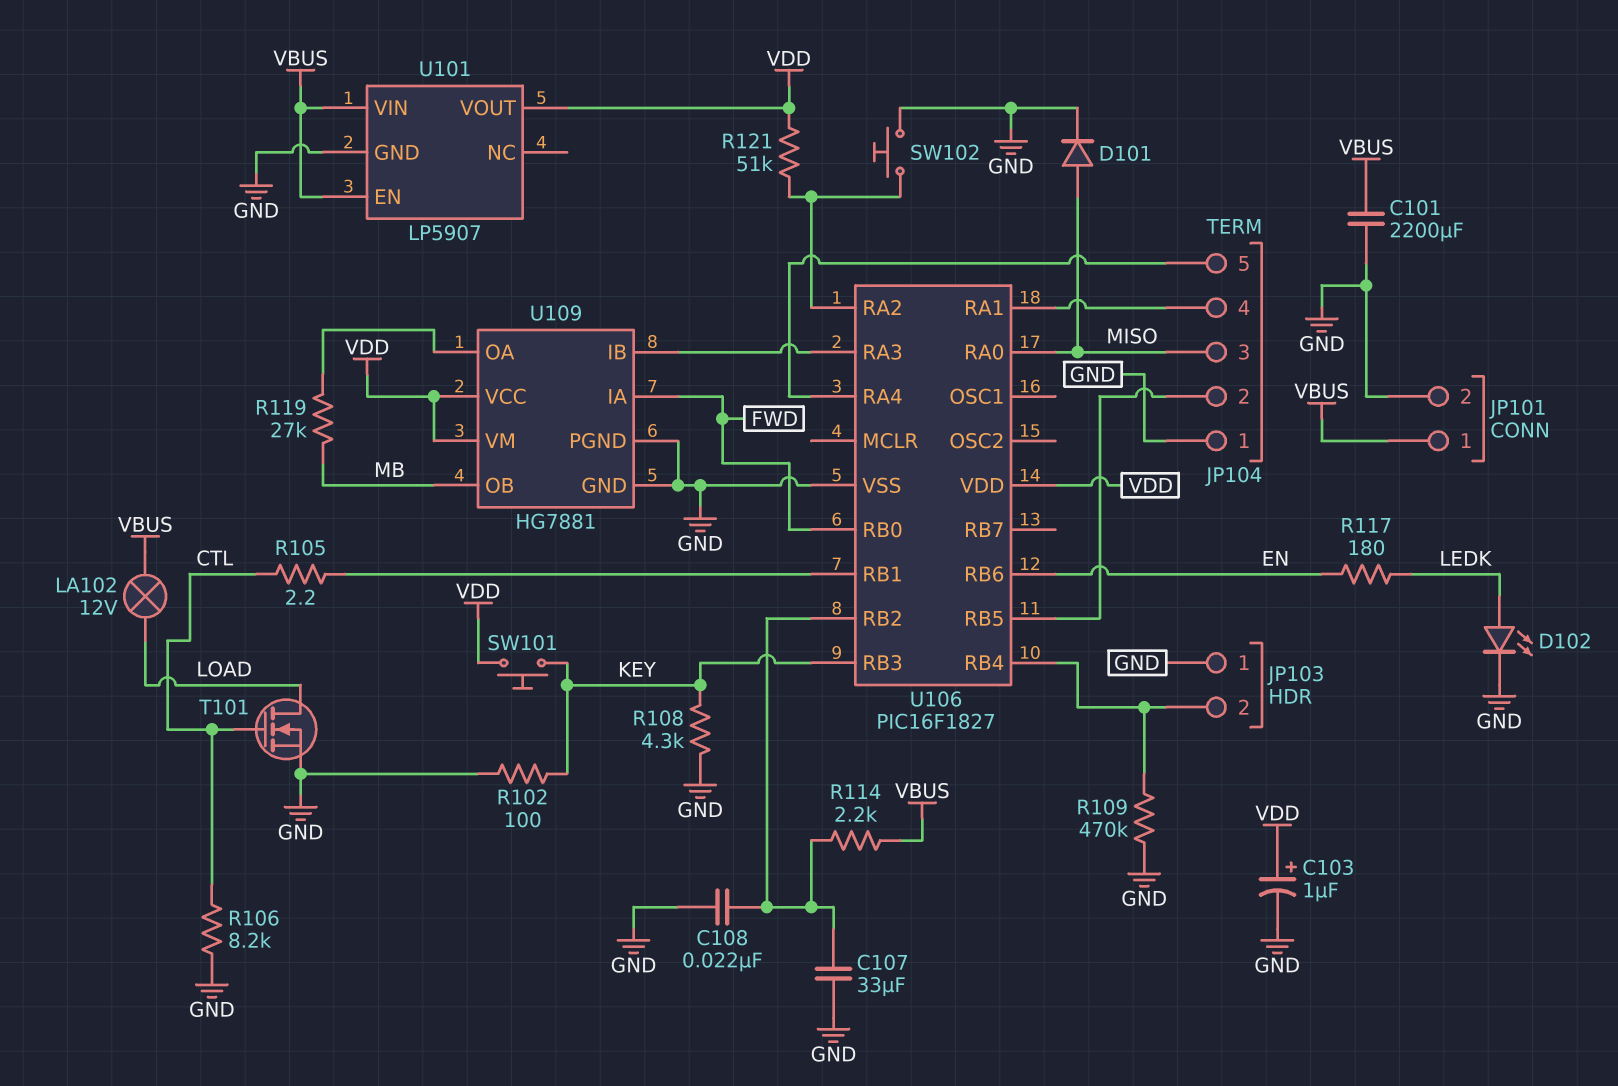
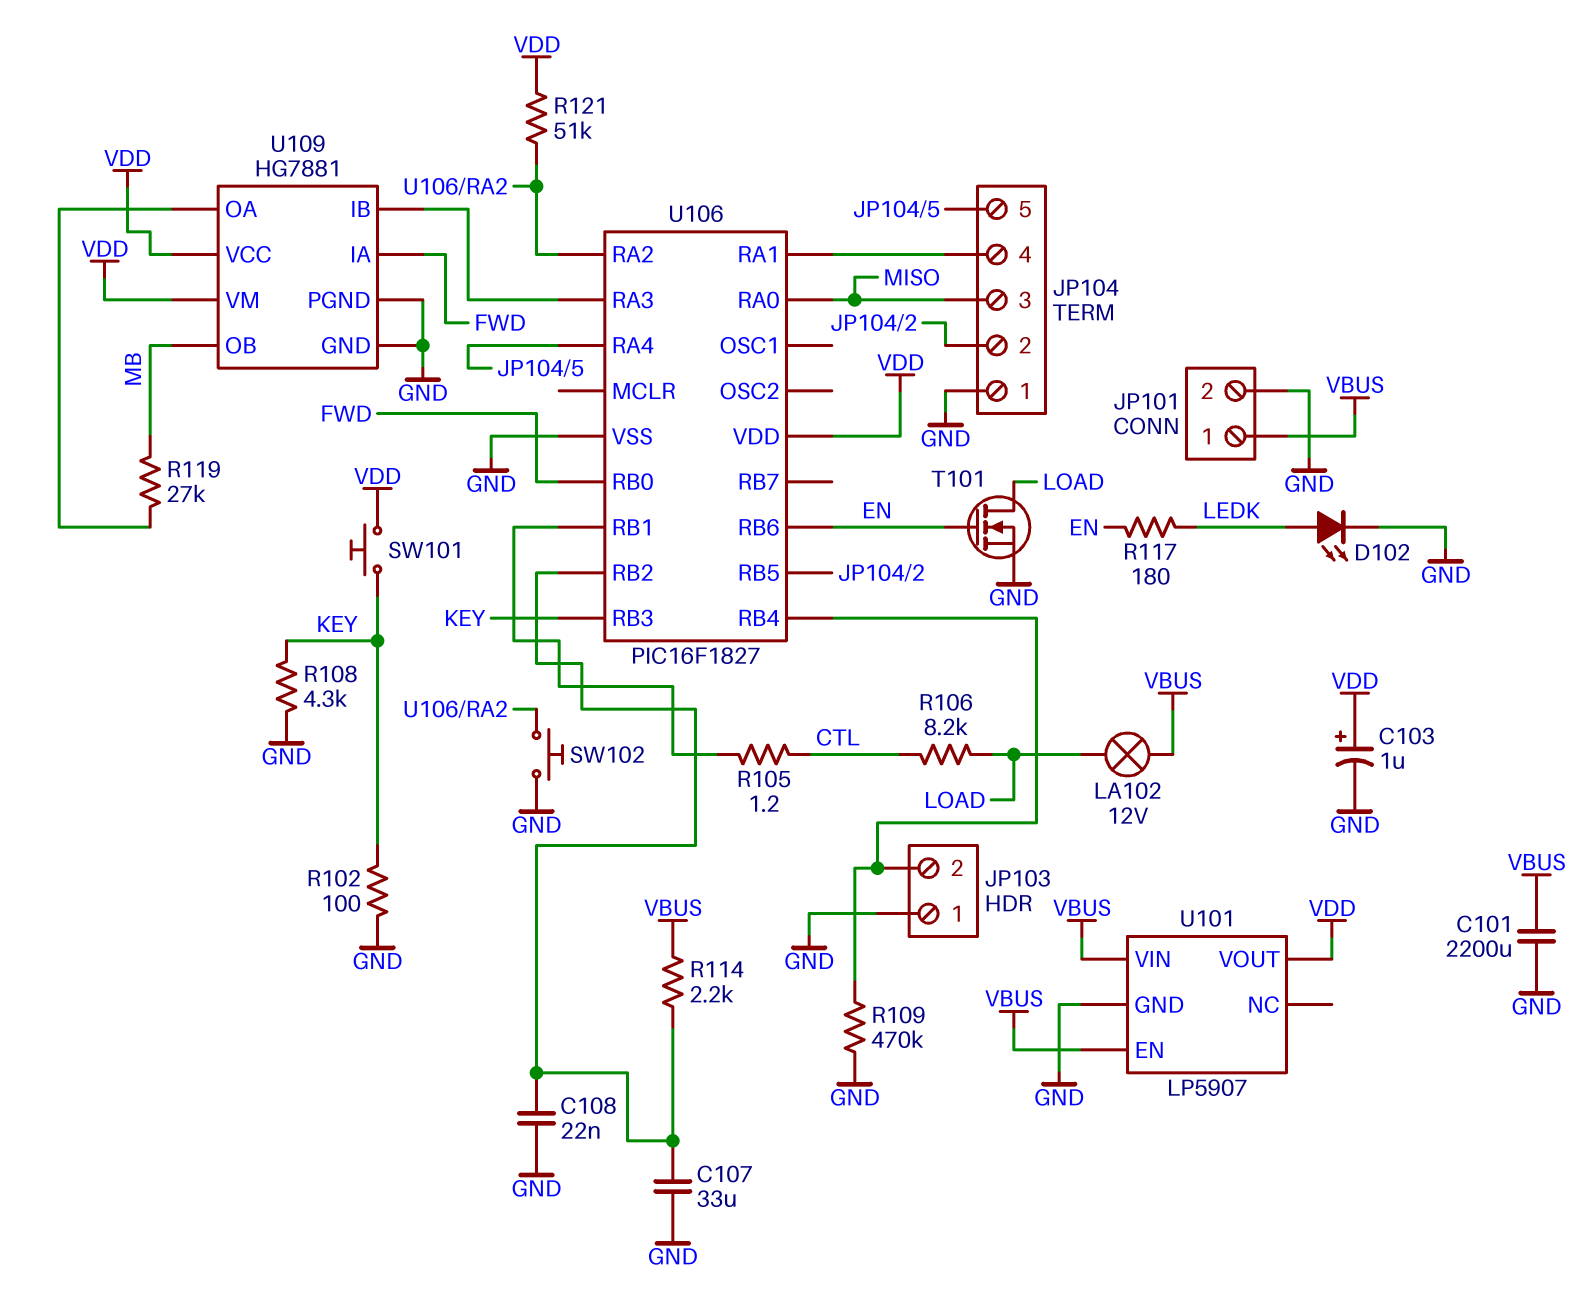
D101: diode (A MISO, K GND) -> none
R105: 2.2 (CTL, U106/RB1) -> 1.2 (CTL, U106/RB1)
R106: 8.2k (CTL, GND) -> 8.2k (CTL, LOAD)
T101: NMOS (G CTL, D LOAD, S GND) -> NMOS (G EN, D LOAD, S GND)

